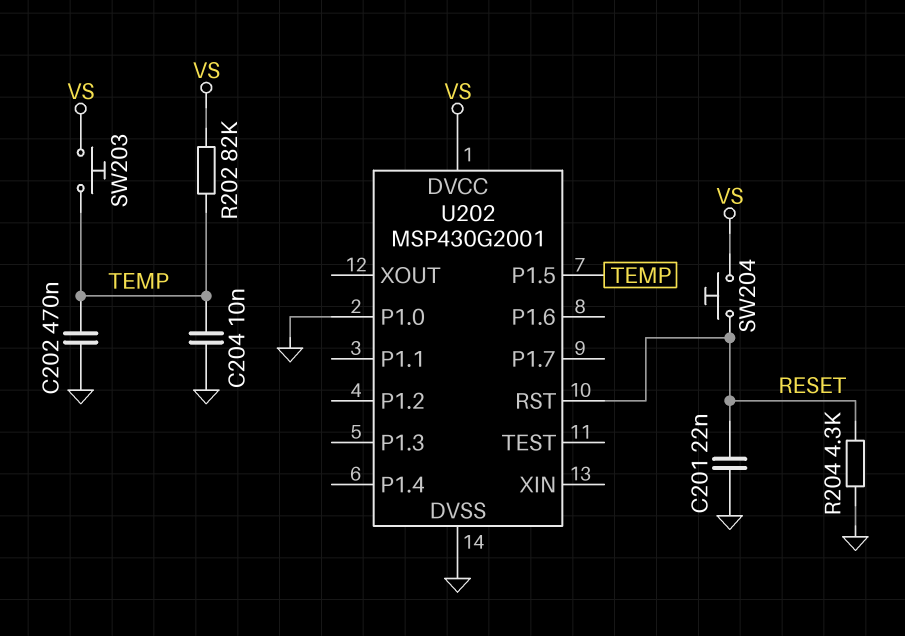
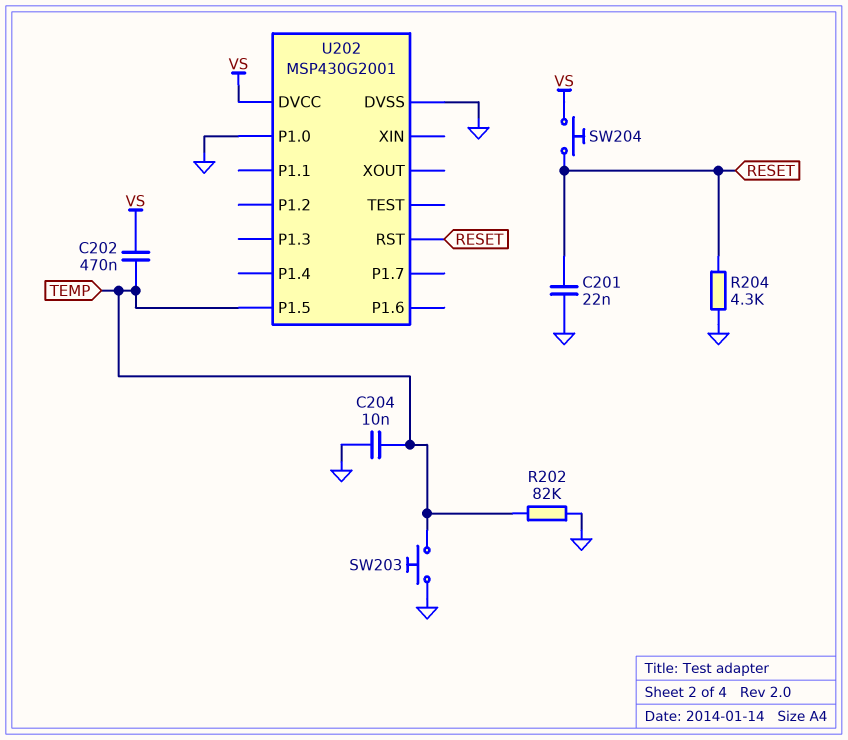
C202: 470nF (GND, TEMP) -> 470nF (TEMP, VS)
R202: 82k (TEMP, VS) -> 82k (GND, TEMP)
SW203: button (TEMP, VS) -> button (GND, TEMP)

